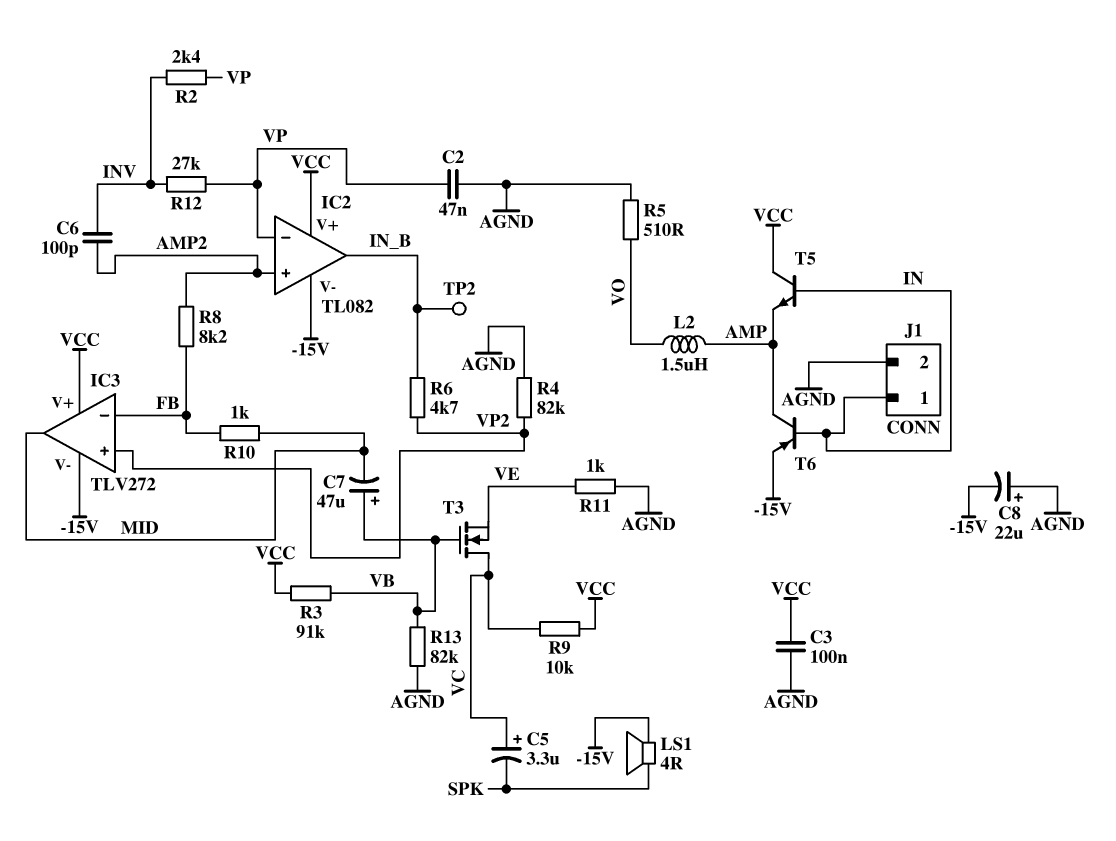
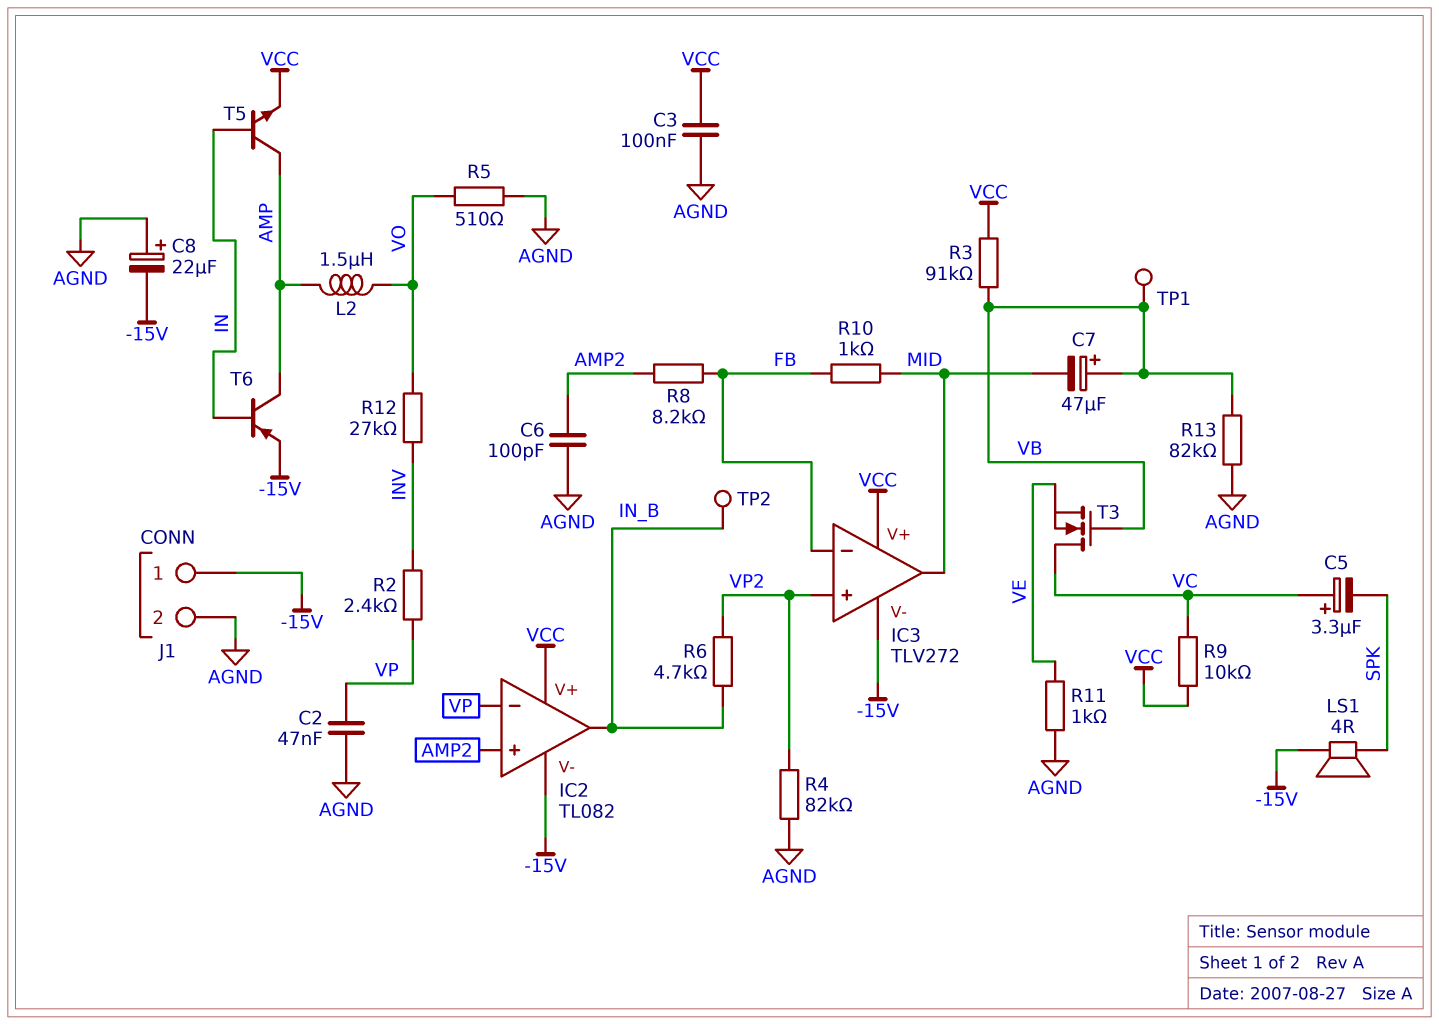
C6: 100pF (AMP2, INV) -> 100pF (AGND, AMP2)
J1 pin 1: IN -> -15V
R12: 27k (INV, VP) -> 27k (INV, VO)
T5: NPN (B IN, C VCC, E AMP) -> NPN (B IN, C AMP, E VCC)
TP1: none -> test point (VB)

